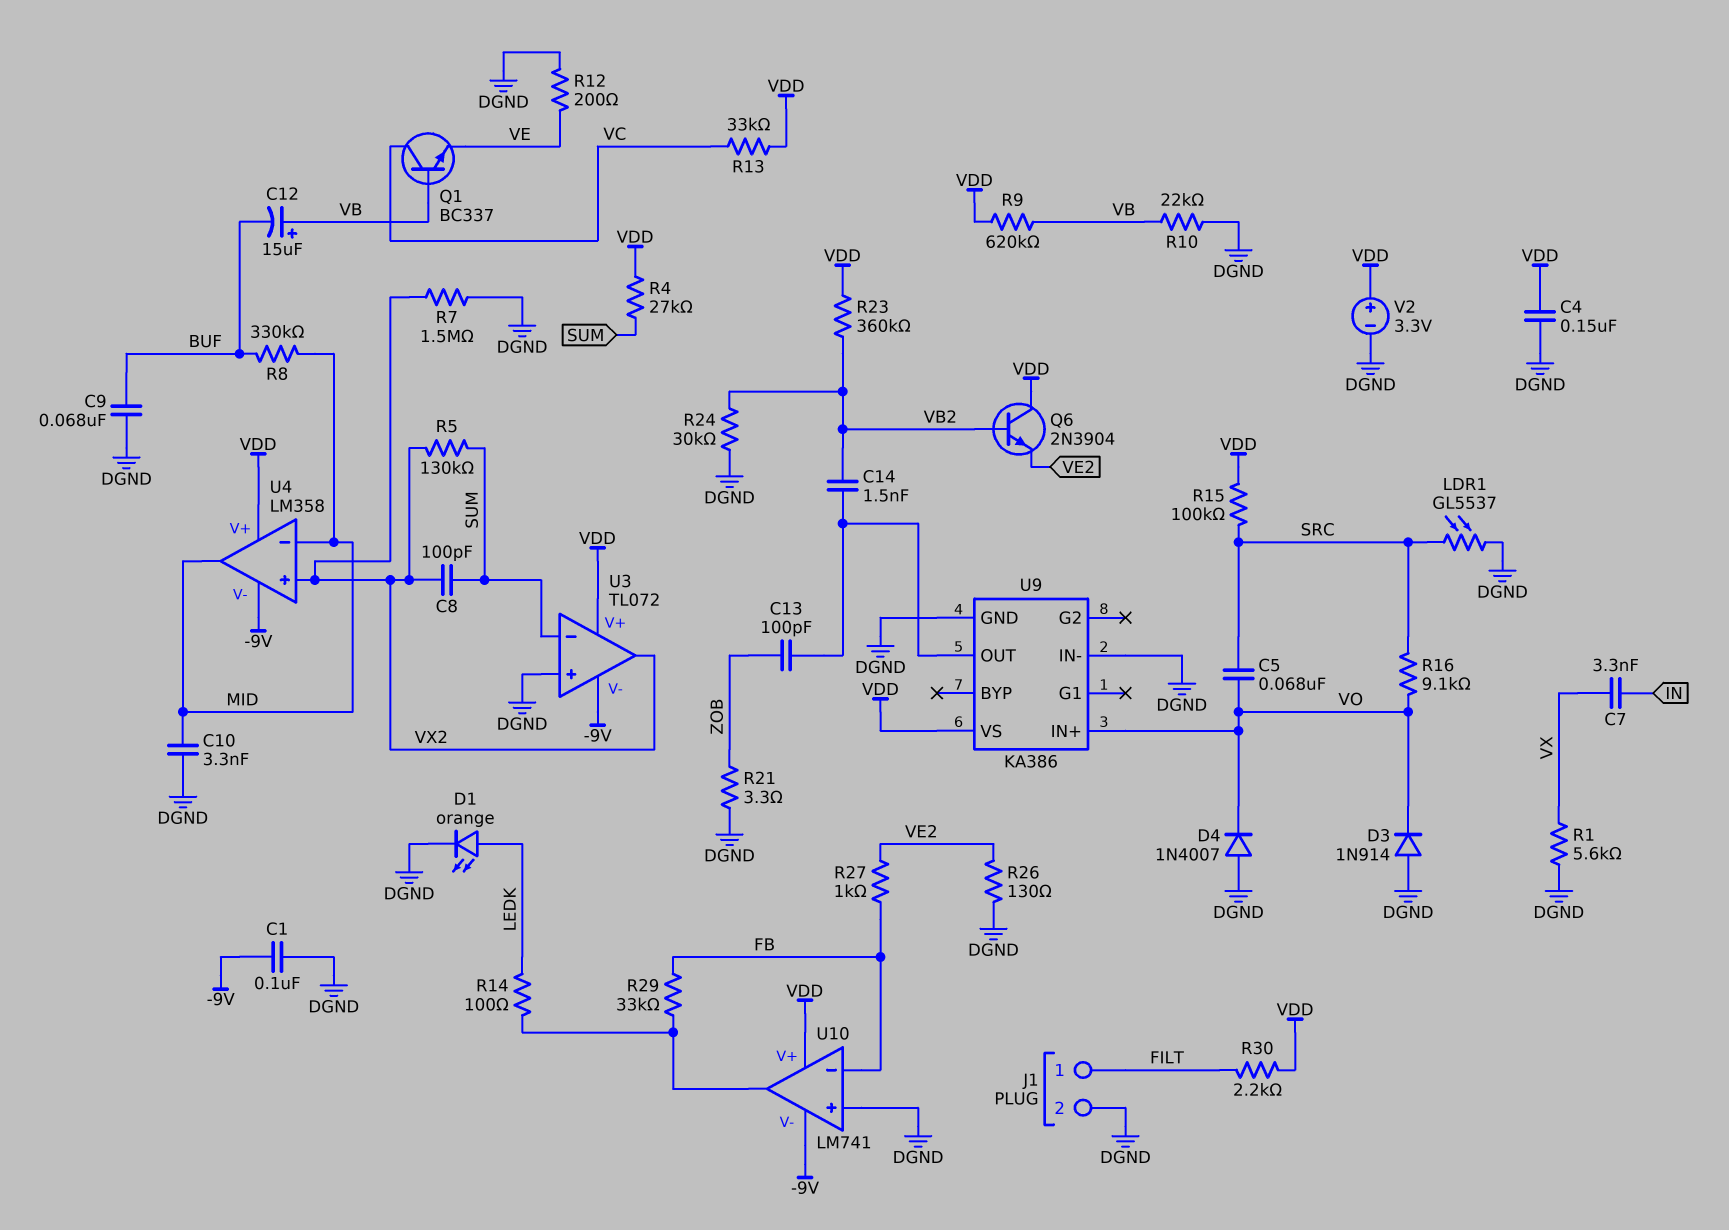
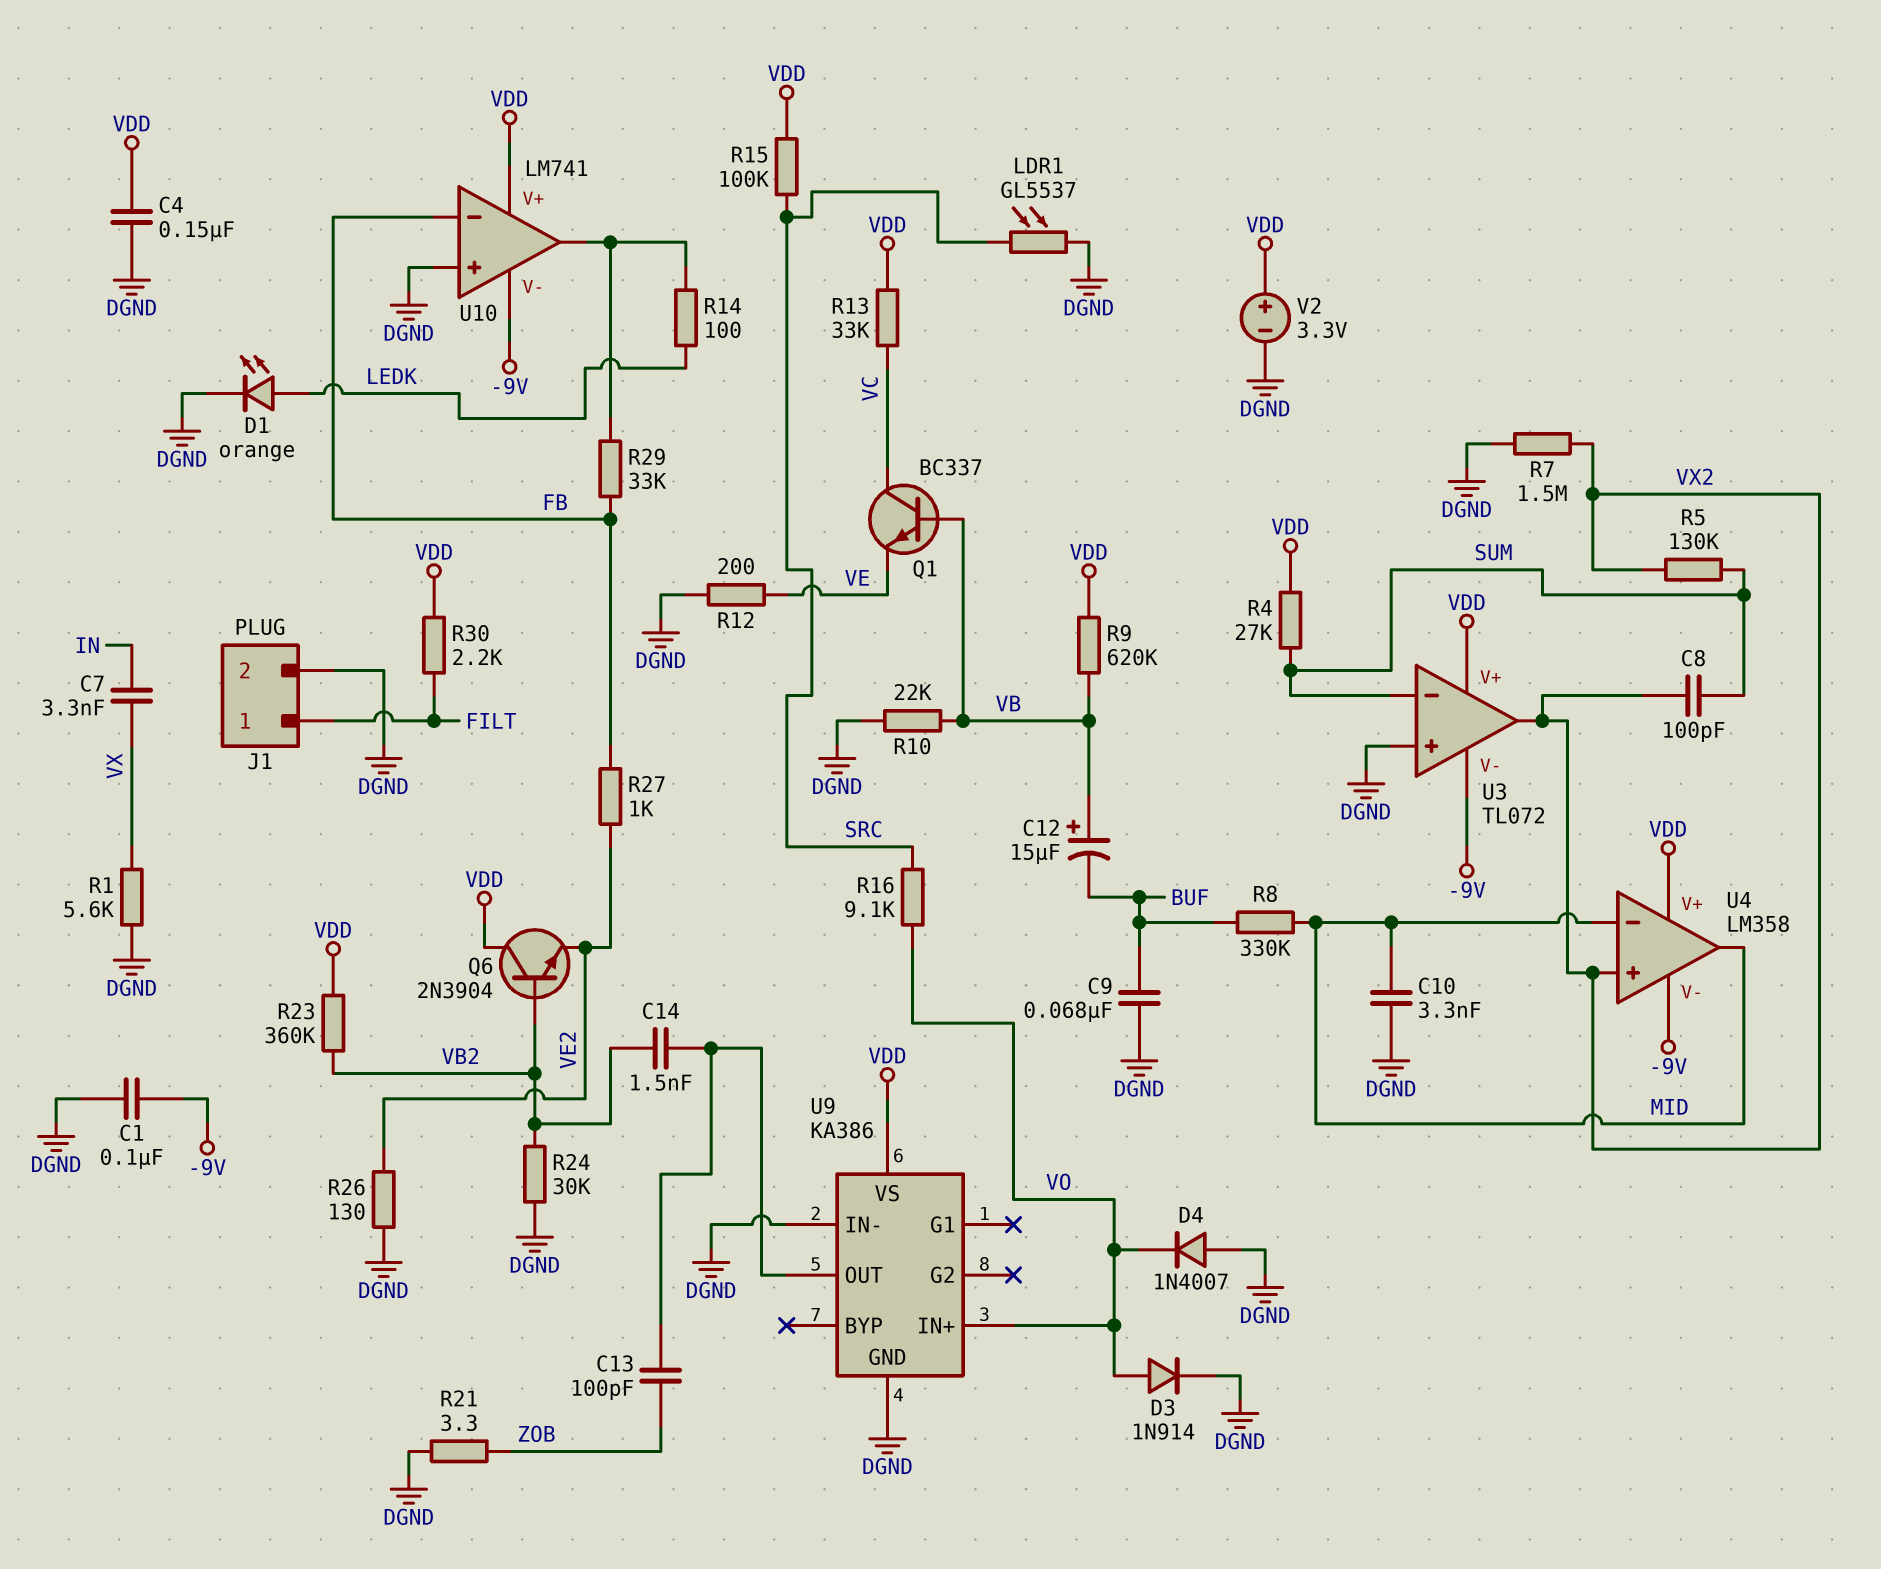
C5: 68nF (SRC, VO) -> none
D3: diode 1N914 (A DGND, K VO) -> diode 1N914 (A VO, K DGND)

